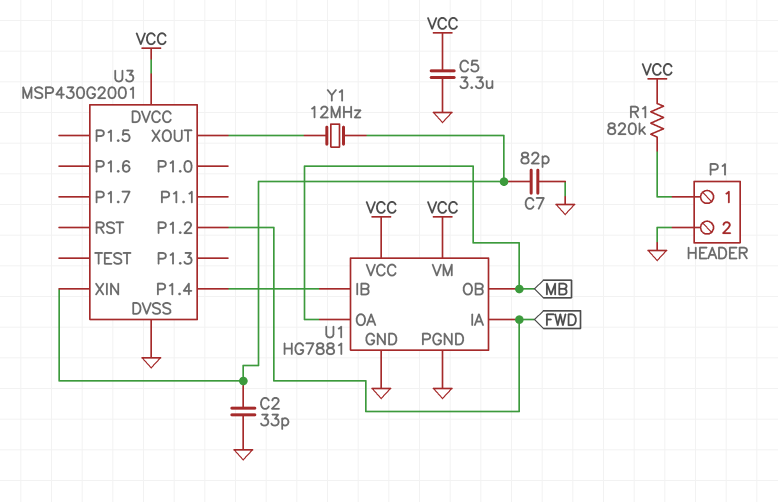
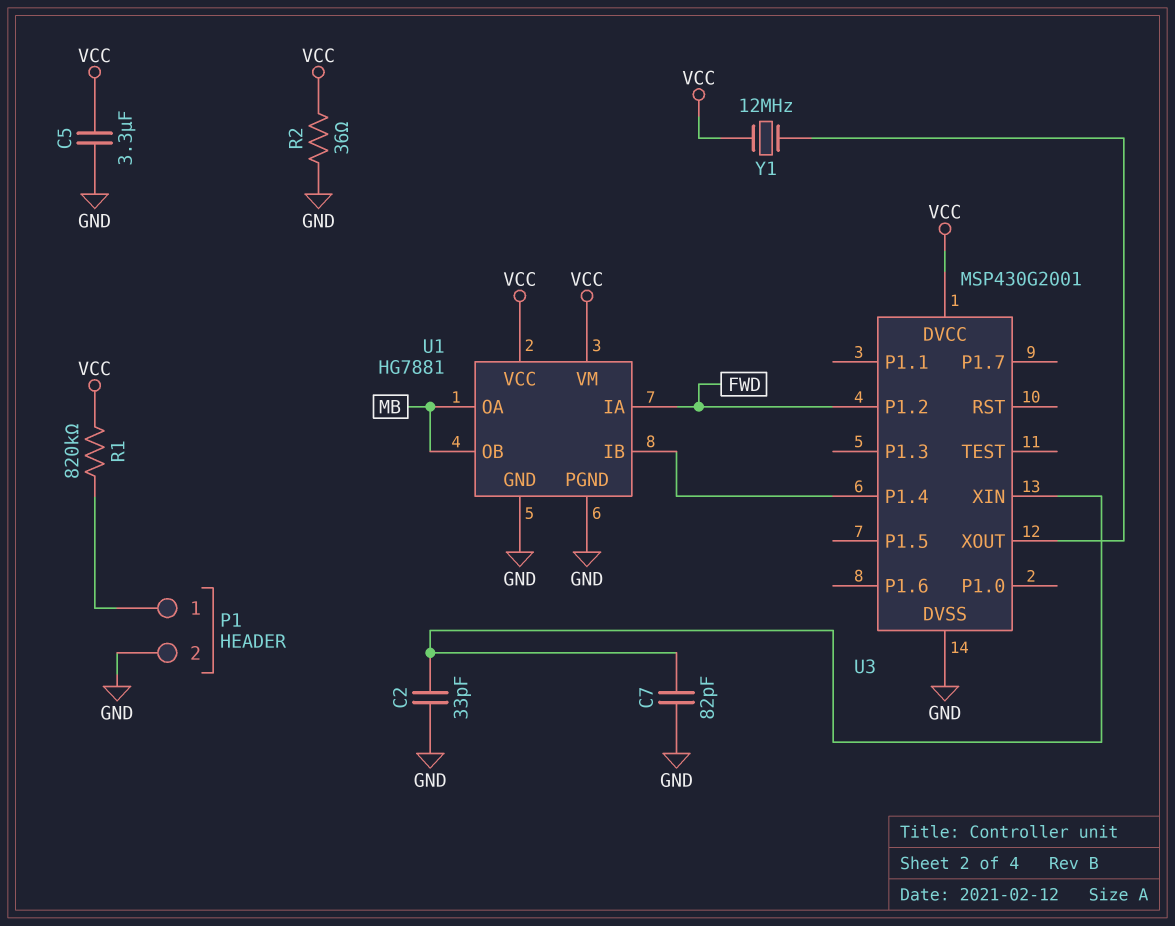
R2: none -> 36 (GND, VCC)
Y1: 12MHz (U3/XIN, U3/XOUT) -> 12MHz (U3/XOUT, VCC)

